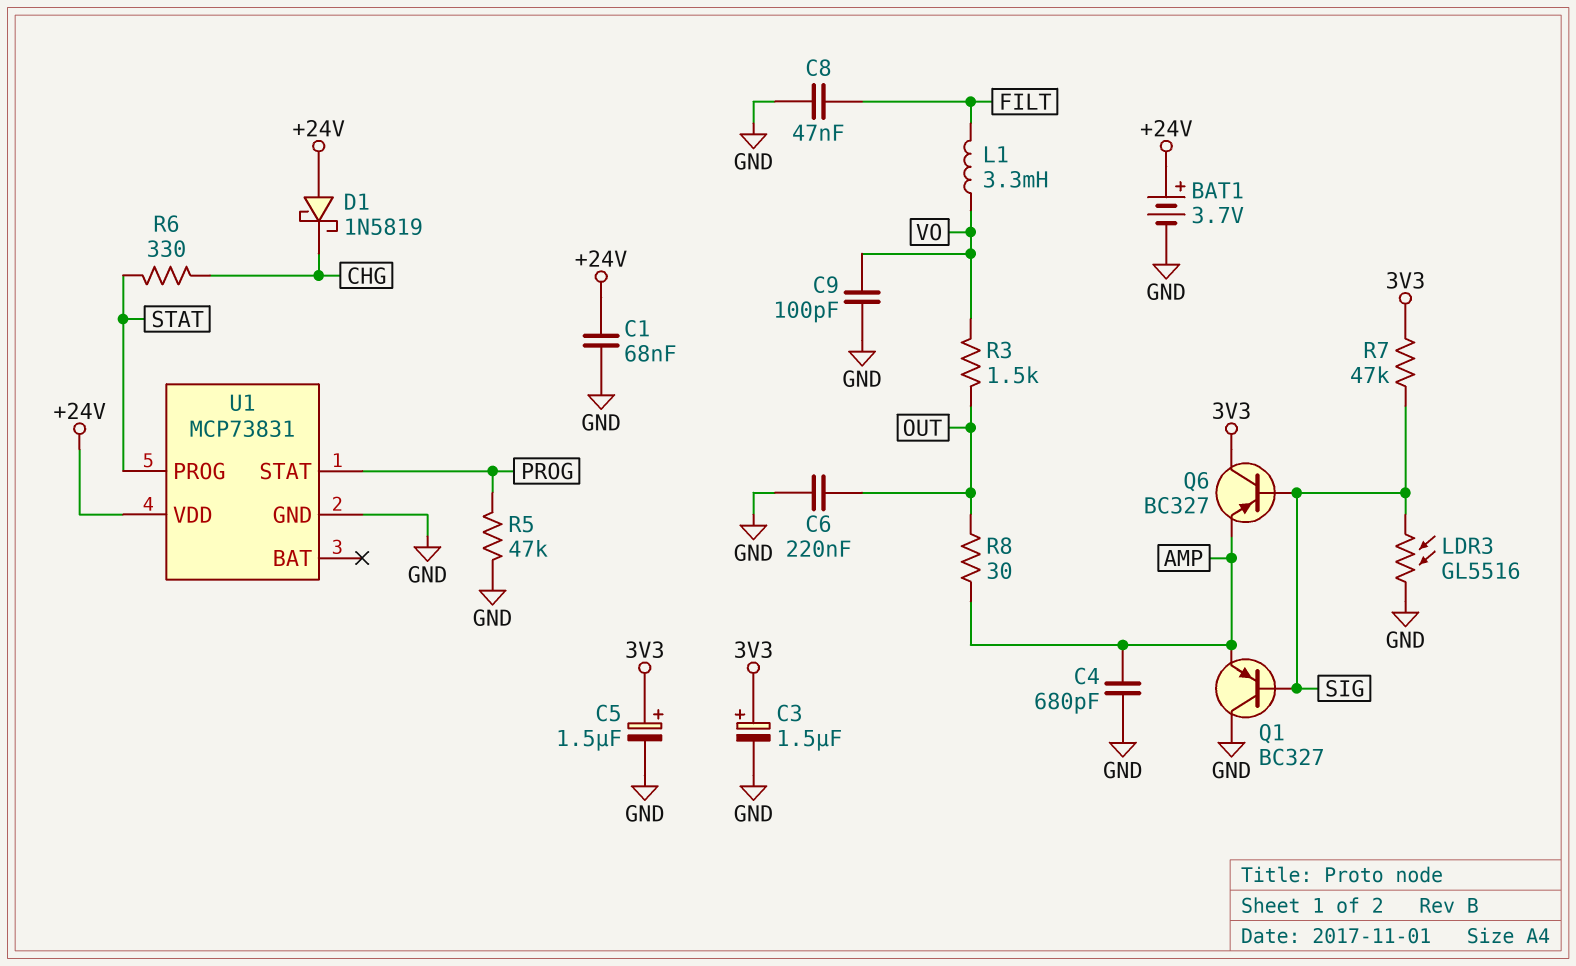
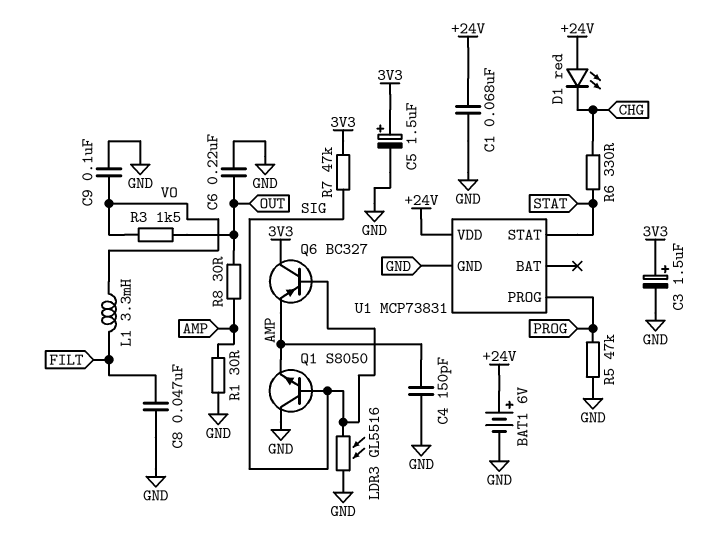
BAT1: 3.7V (plus +24V, minus GND) -> 6V (plus +24V, minus GND)
C4: 680pF (AMP, GND) -> 150pF (AMP, GND)
C9: 100pF (GND, VO) -> 100nF (GND, VO)
D1: schottky 1N5819 (A +24V, K CHG) -> LED red (A +24V, K CHG)
Q1: PNP BC327 (B SIG, C GND, E AMP) -> NPN S8050 (B SIG, C GND, E AMP)
R1: none -> 30 (AMP, GND)
U1 pin PROG: STAT -> PROG
U1 pin STAT: PROG -> STAT

